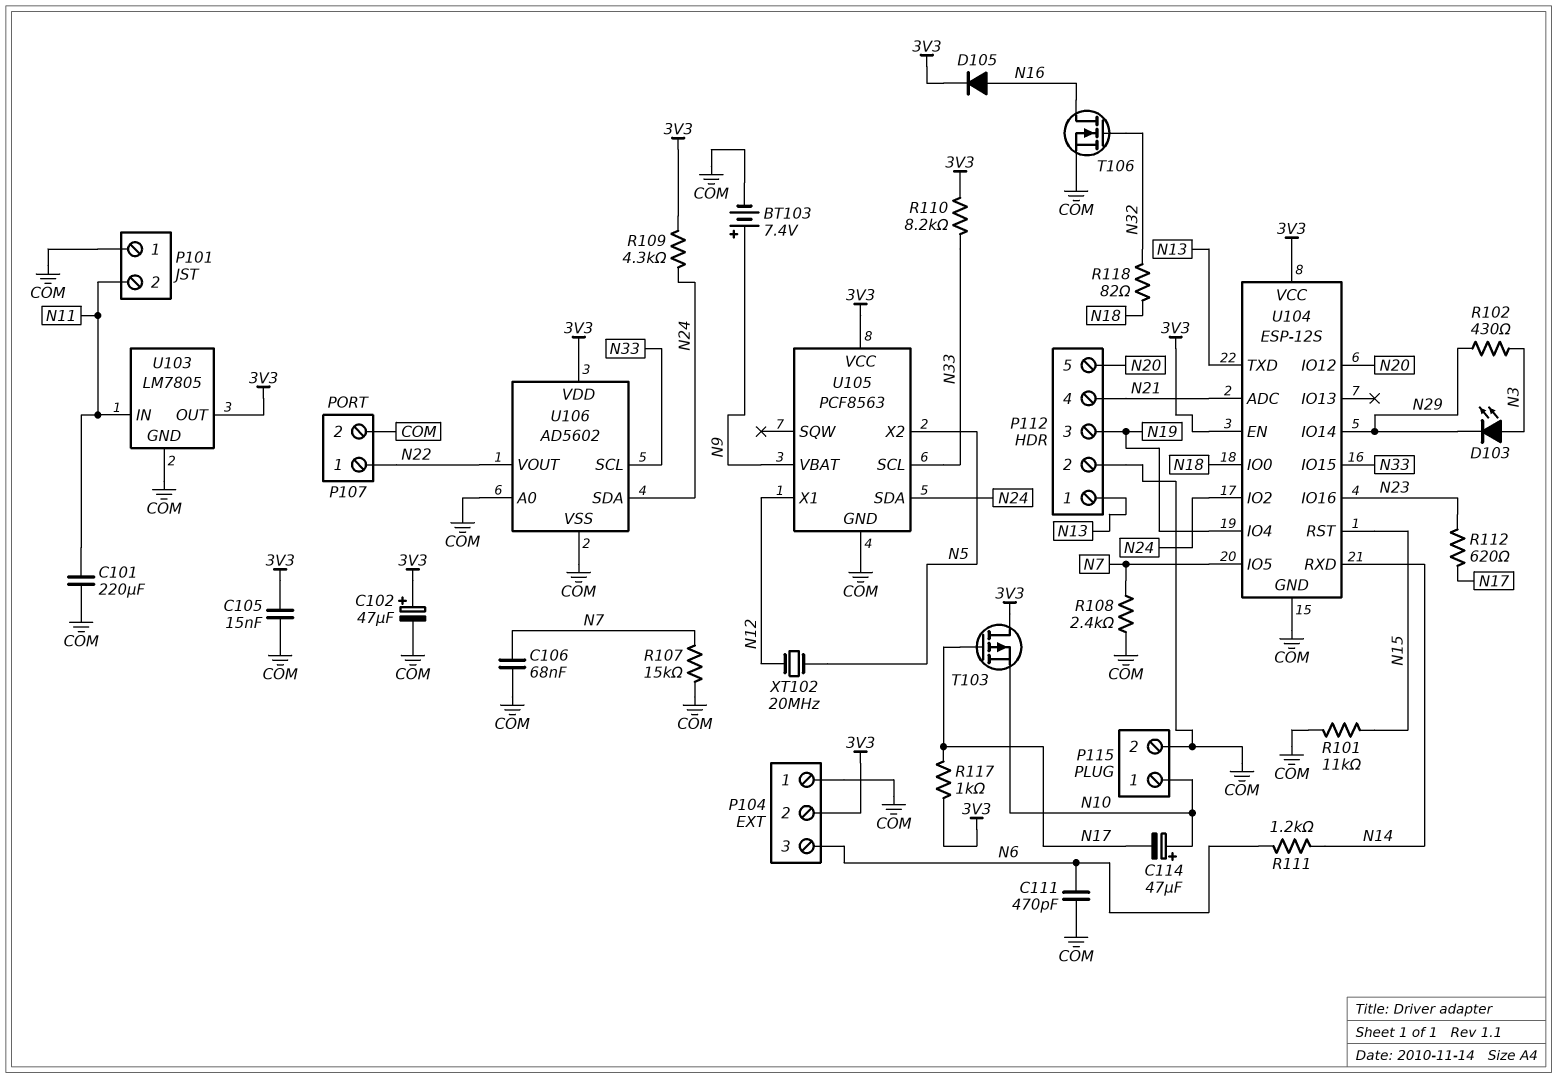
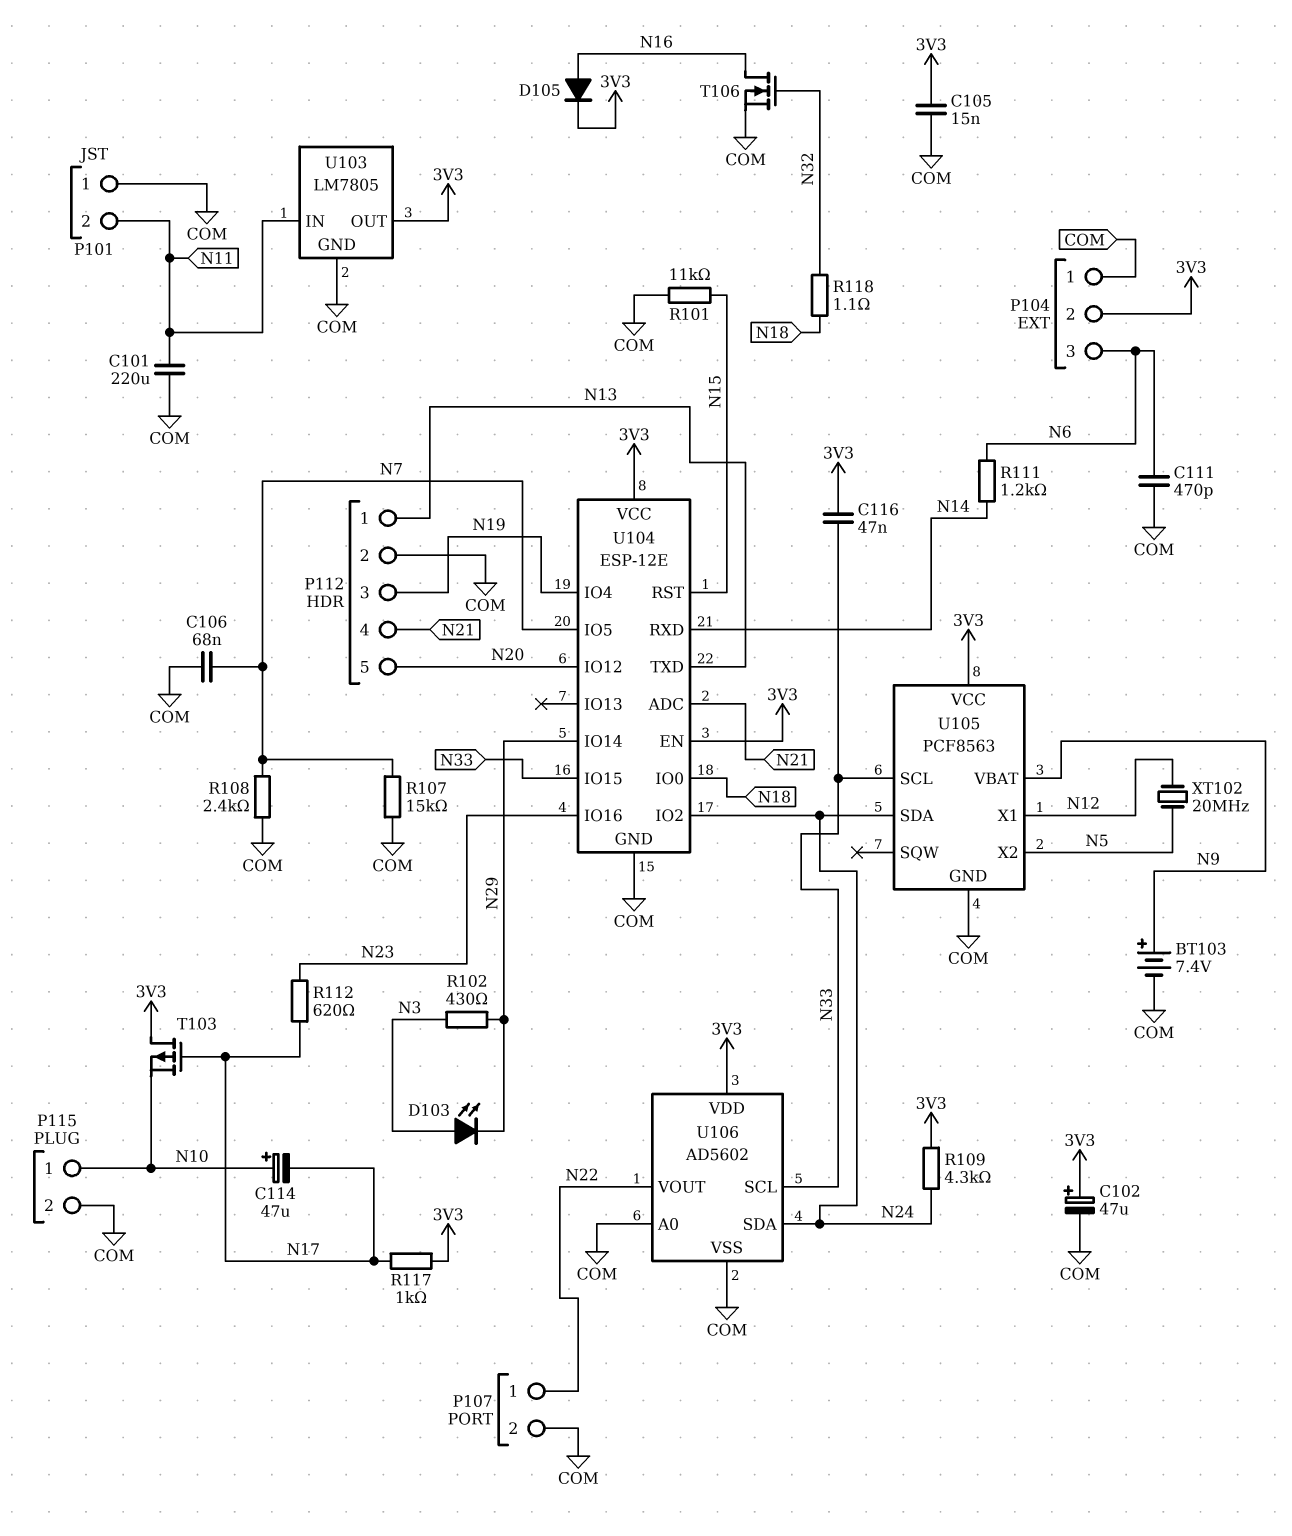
C116: none -> 47nF (3V3, N33)
R110: 8.2k (3V3, N33) -> none
R118: 82 (N18, N32) -> 1.1 (N18, N32)
U104: ESP-12S -> ESP-12E

